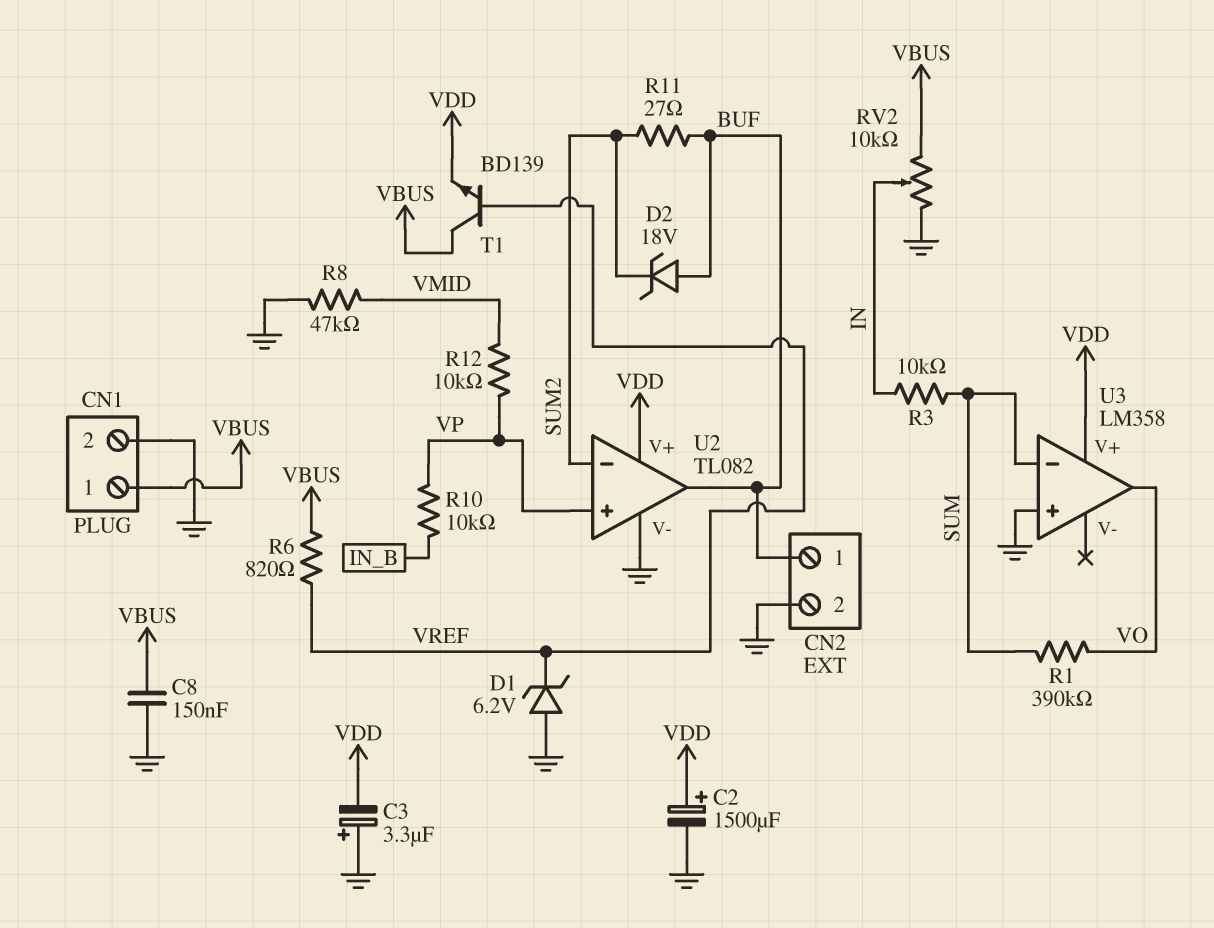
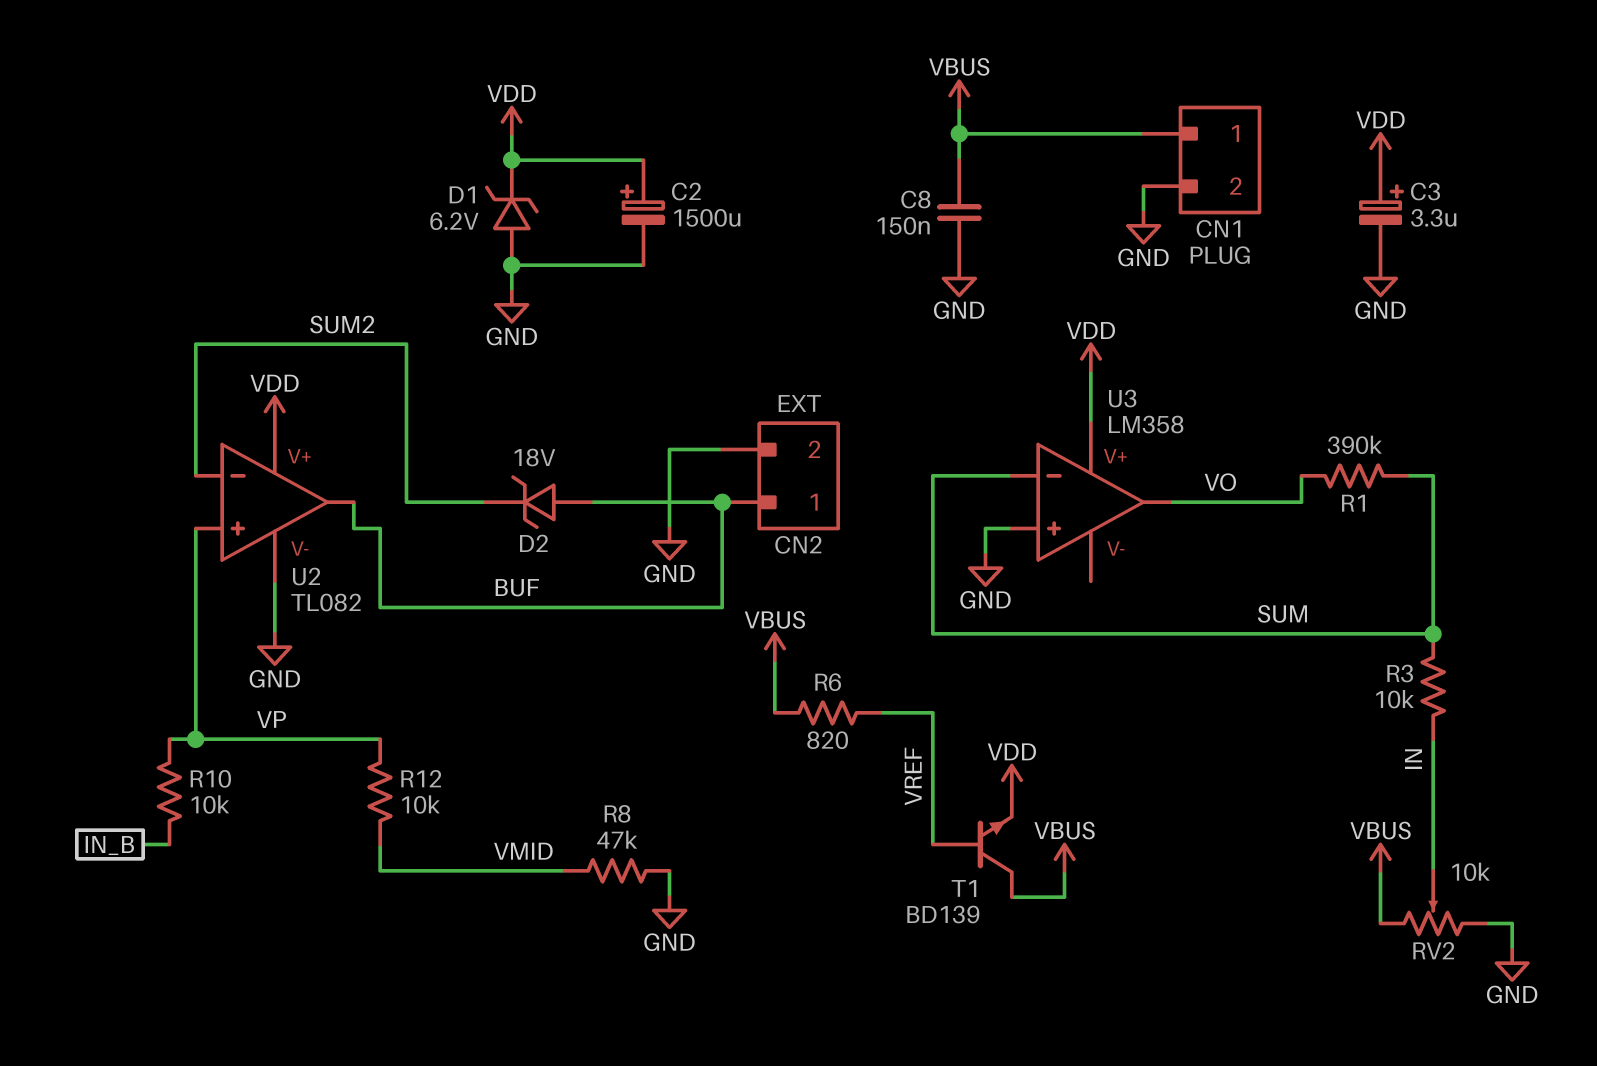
C3: 3.3uF (plus GND, minus VDD) -> 3.3uF (plus VDD, minus GND)
D1: zener 6.2V (A GND, K VREF) -> zener 6.2V (A GND, K VDD)
R11: 27 (BUF, SUM2) -> none

